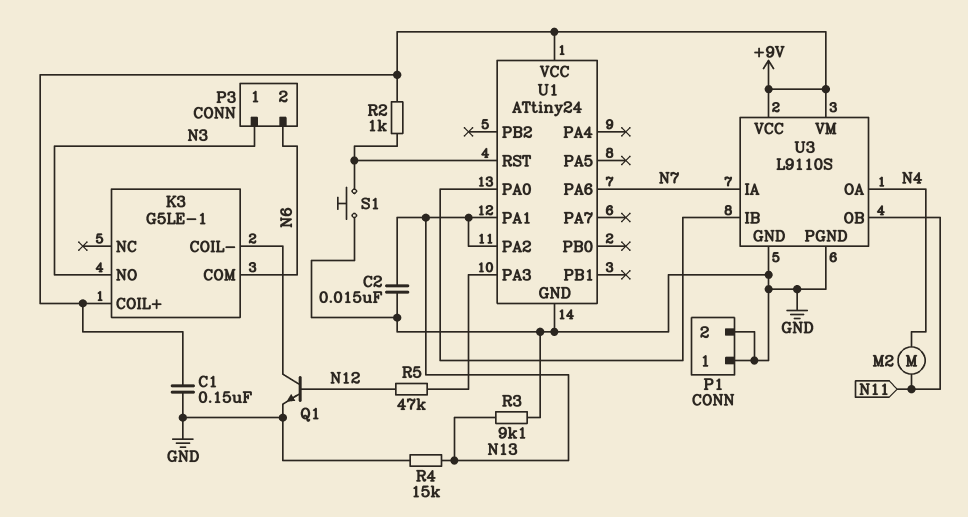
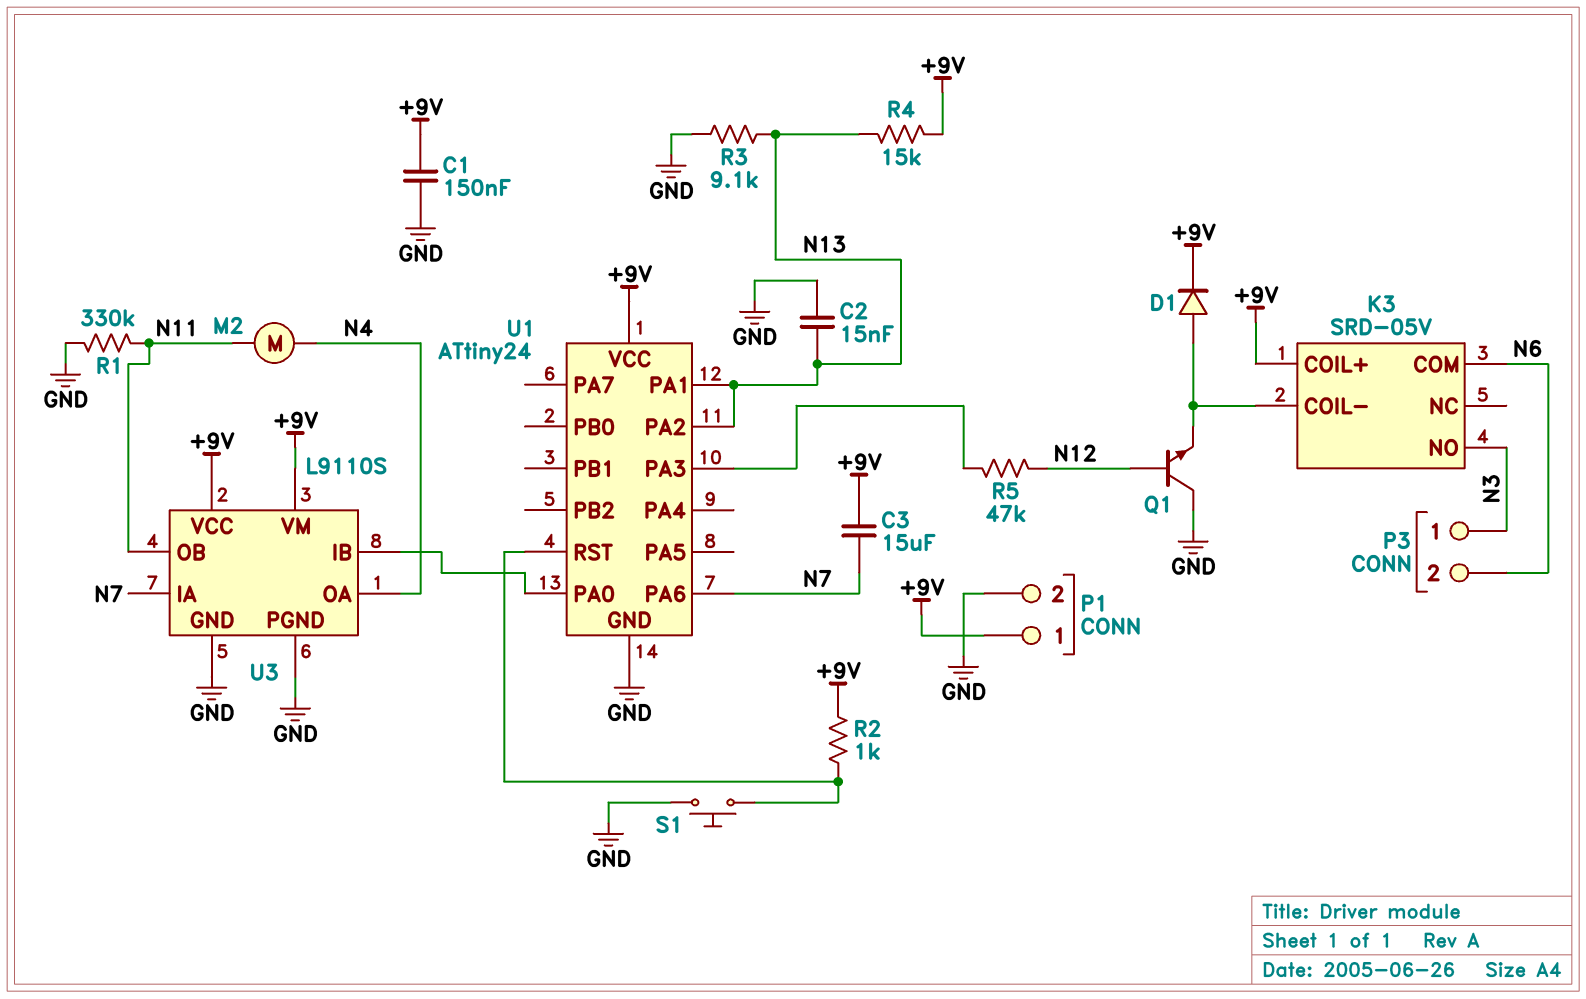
C3: none -> 15uF (+9V, N7)
D1: none -> diode (A K3/COIL-, K +9V)
K3: G5LE-1 -> SRD-05V
P1 pin 1: GND -> +9V
Q1: NPN (B N12, C K3/COIL-, E GND) -> NPN (B N12, C GND, E K3/COIL-)
R1: none -> 330k (GND, N11)
R4: 15k (GND, N13) -> 15k (+9V, N13)

